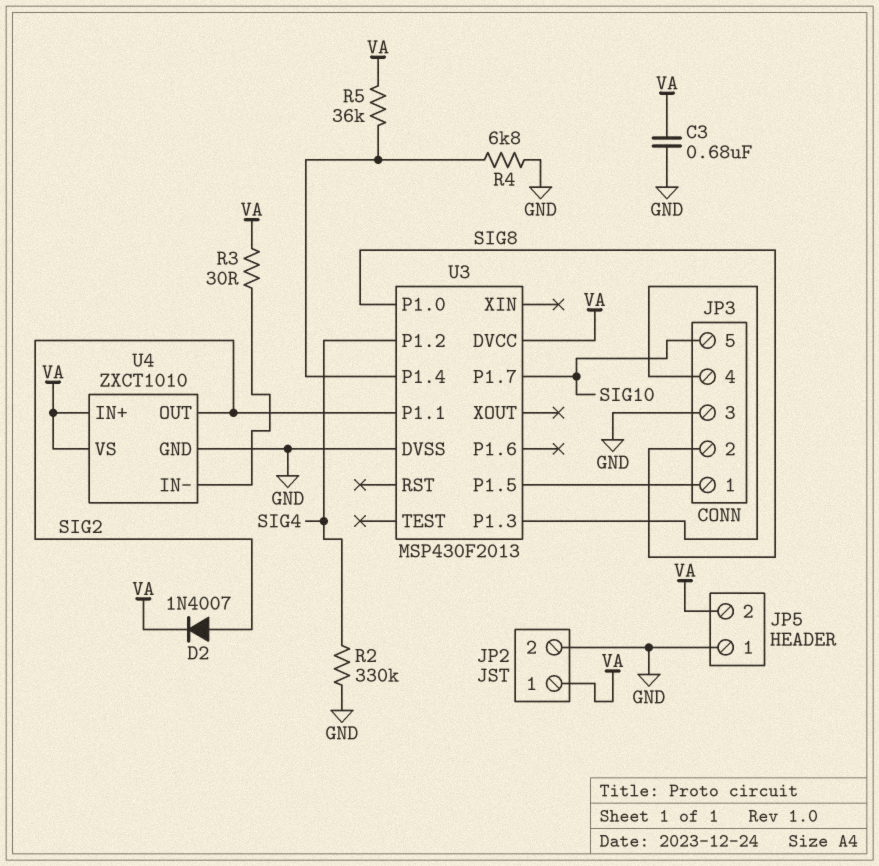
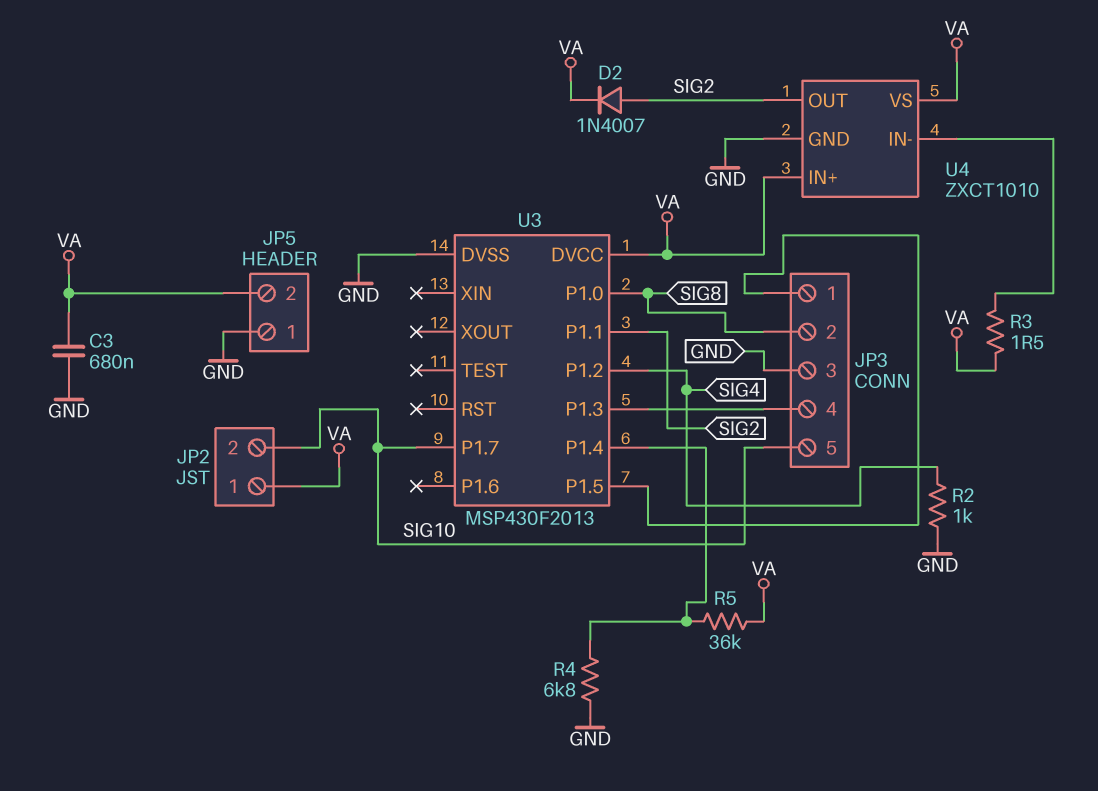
JP2 pin 2: GND -> SIG10
R2: 330k (GND, SIG4) -> 1k (GND, SIG4)
R3: 30 (U4/IN-, VA) -> 1.5 (U4/IN-, VA)

